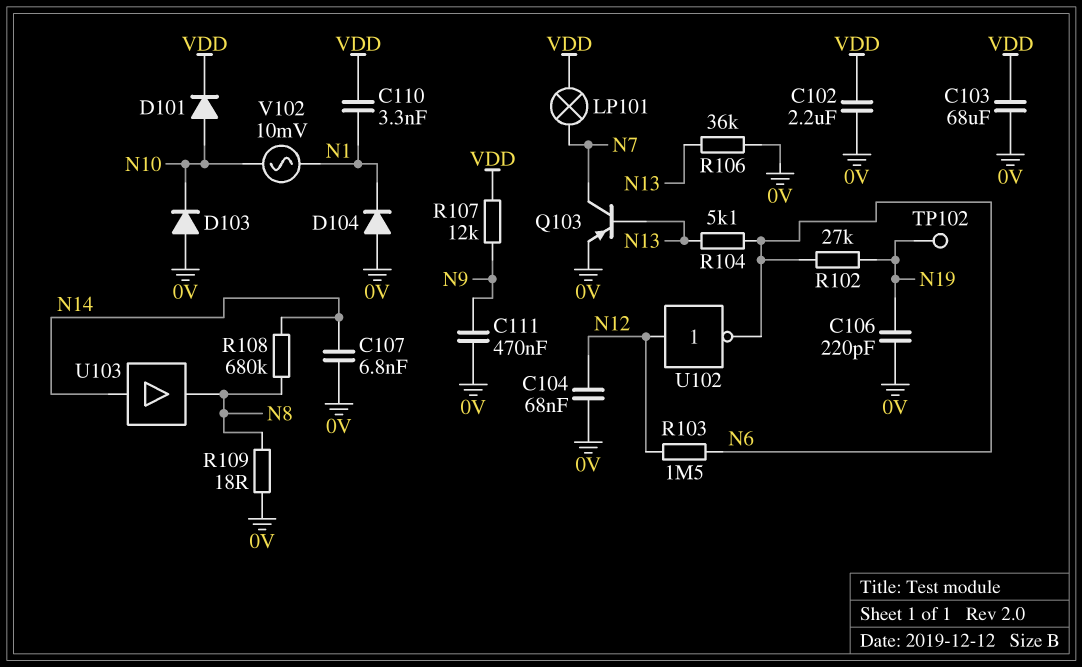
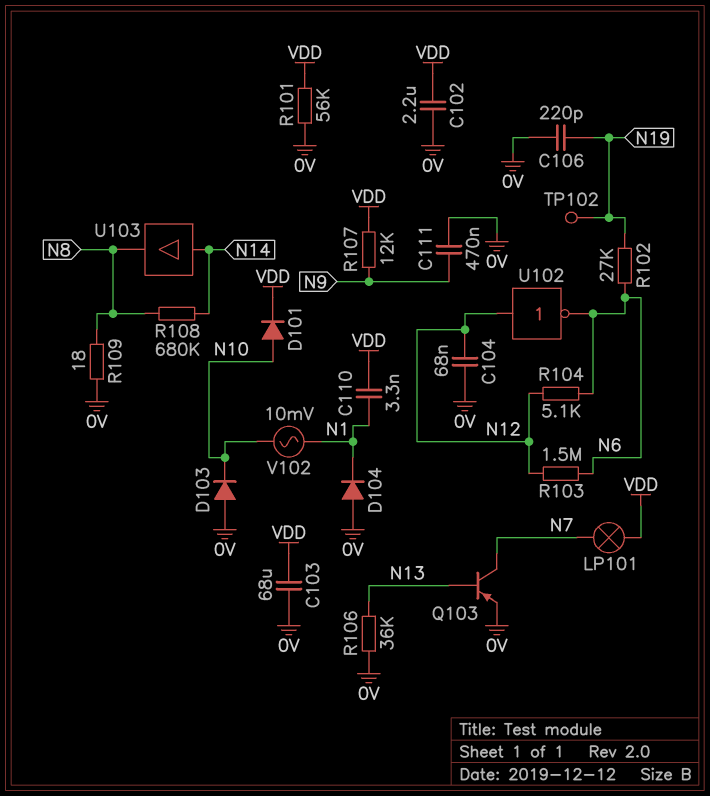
C107: 6.8nF (0V, N14) -> none
R101: none -> 56k (0V, VDD)
R104: 5.1k (N6, N13) -> 5.1k (N6, N12)

